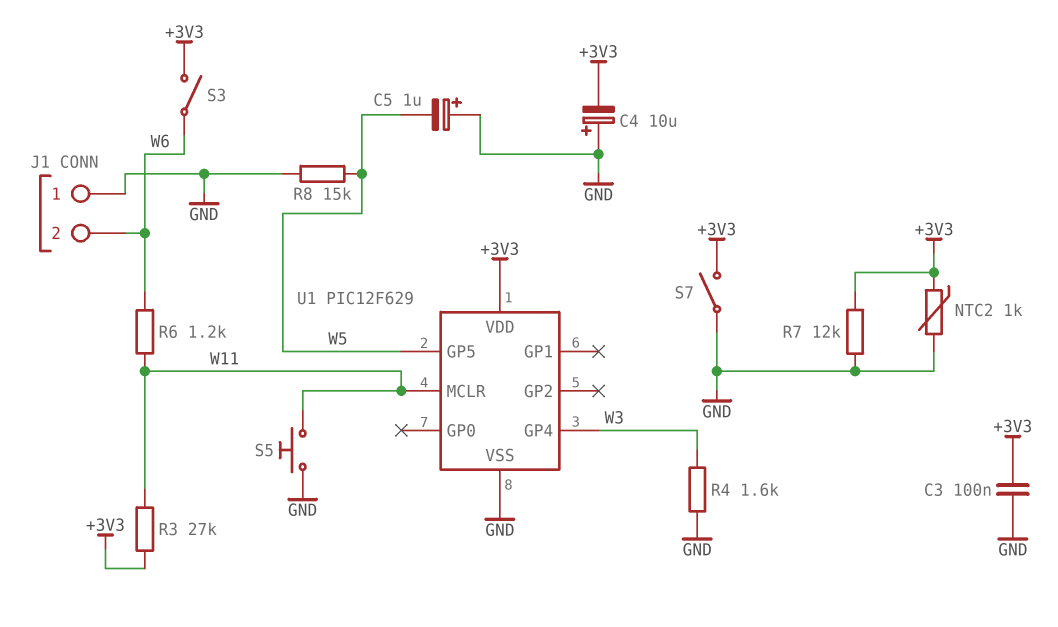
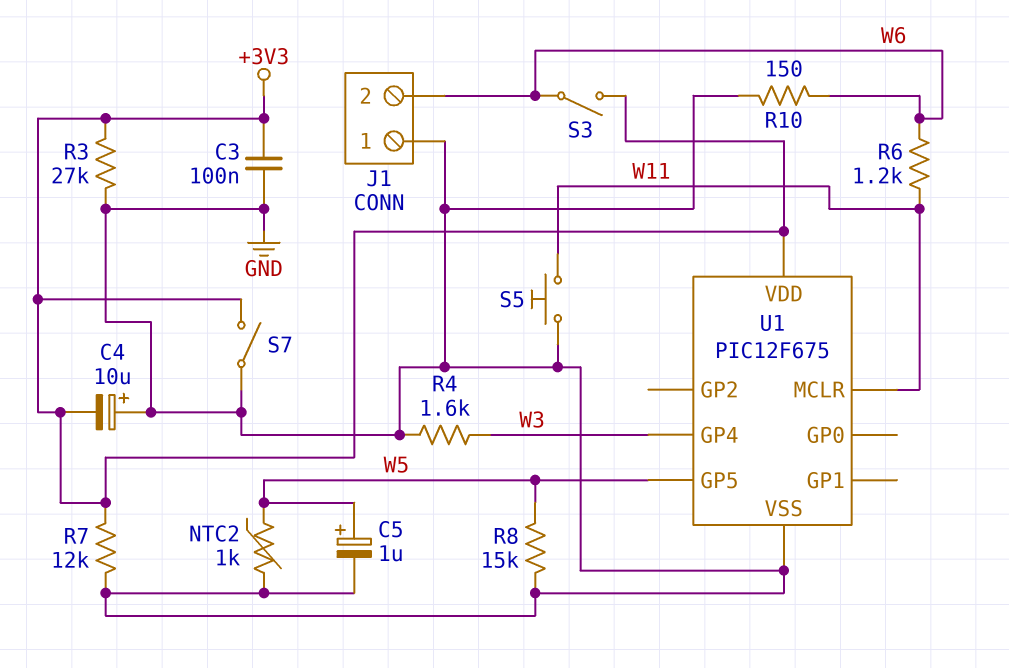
C5: 1uF (plus GND, minus W5) -> 1uF (plus W5, minus GND)
NTC2: 1k (+3V3, GND) -> 1k (GND, W5)
R3: 27k (+3V3, W11) -> 27k (+3V3, GND)
R10: none -> 150 (GND, W6)
U1: PIC12F629 -> PIC12F675

